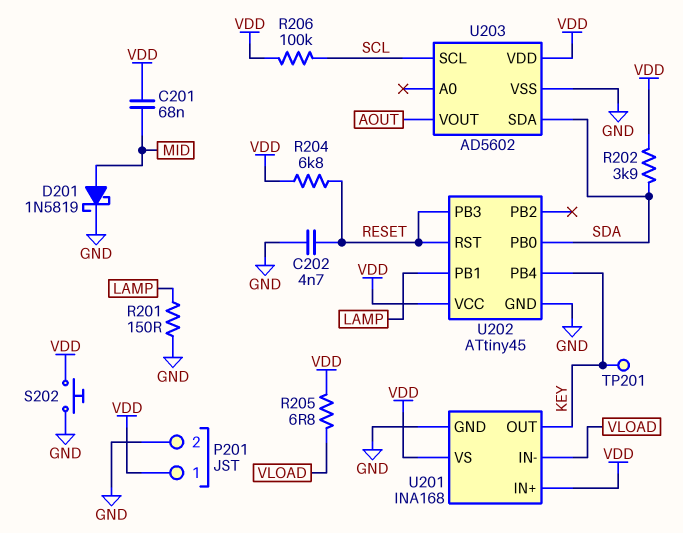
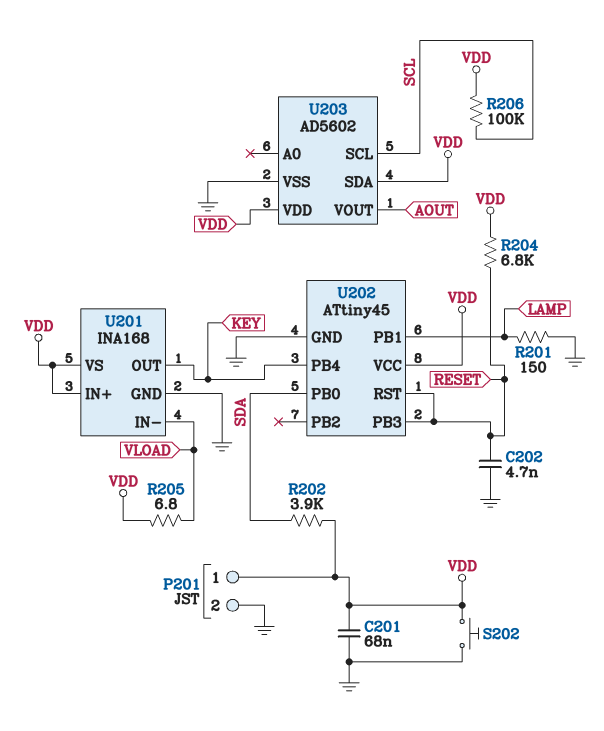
C201: 68nF (MID, VDD) -> 68nF (GND, VDD)
D201: schottky 1N5819 (A MID, K GND) -> none
TP201: test point (KEY) -> none
U203 pin SDA: SDA -> VDD

